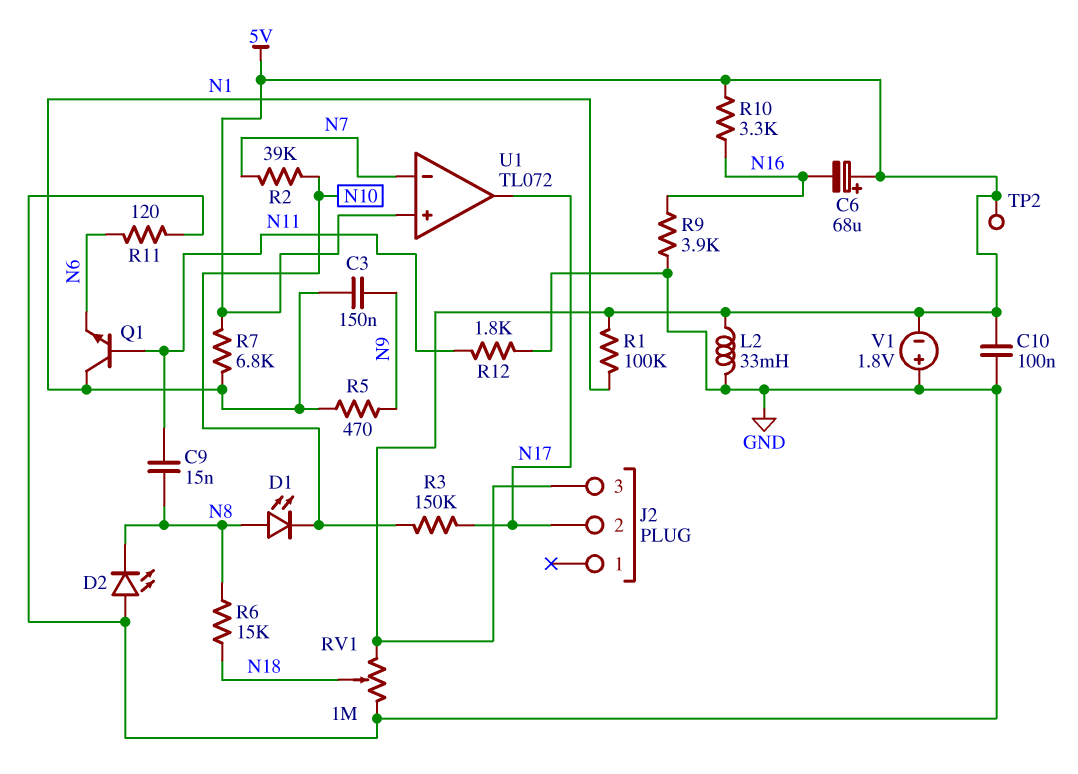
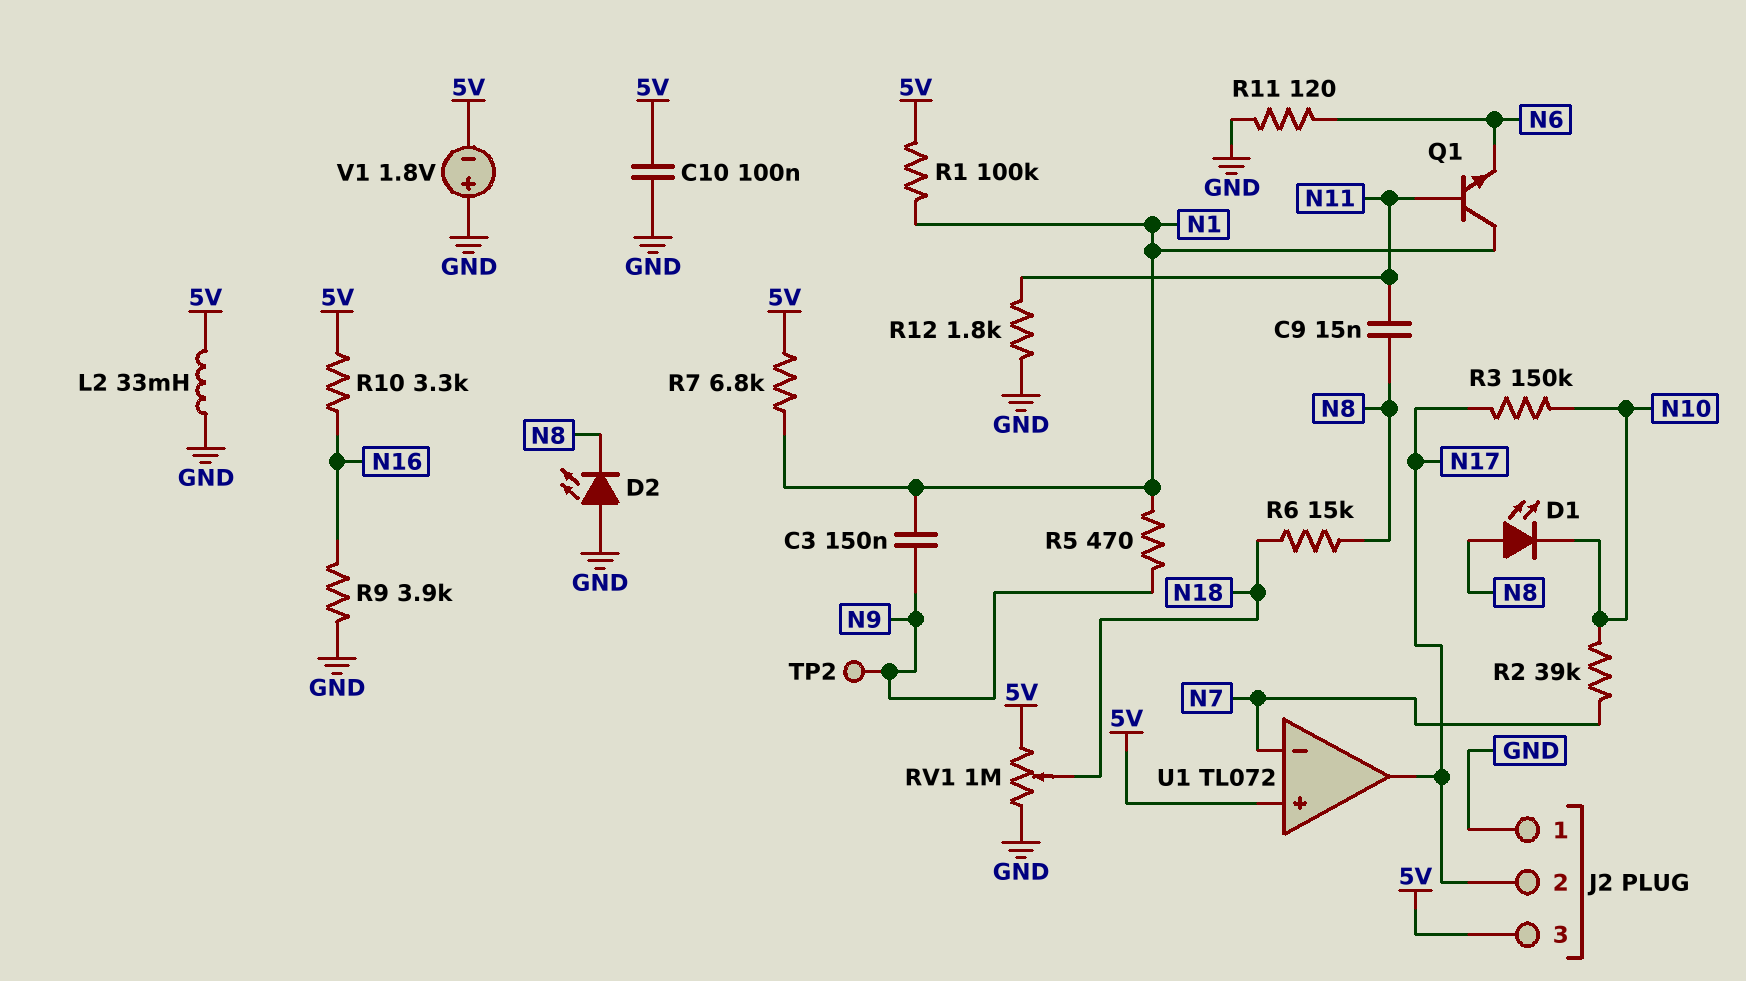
C6: 68uF (plus 5V, minus N16) -> none
J2 pin 1: none -> GND
TP2: test point (5V) -> test point (N9)

